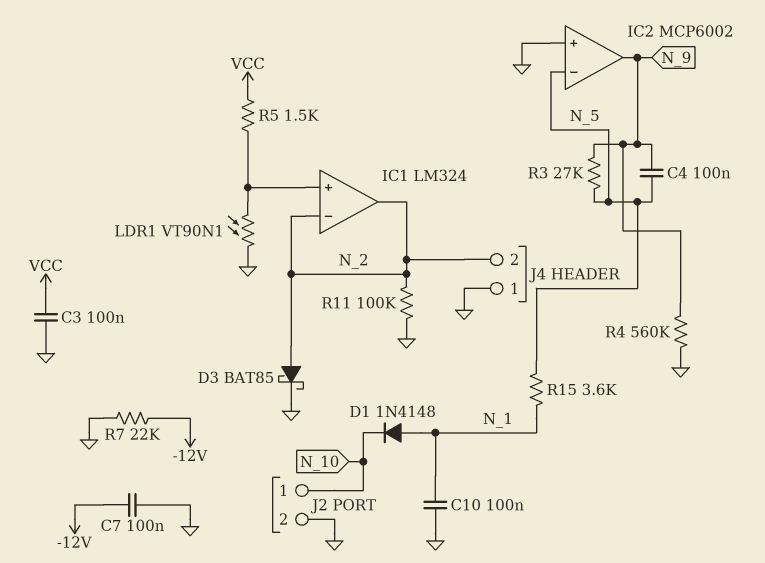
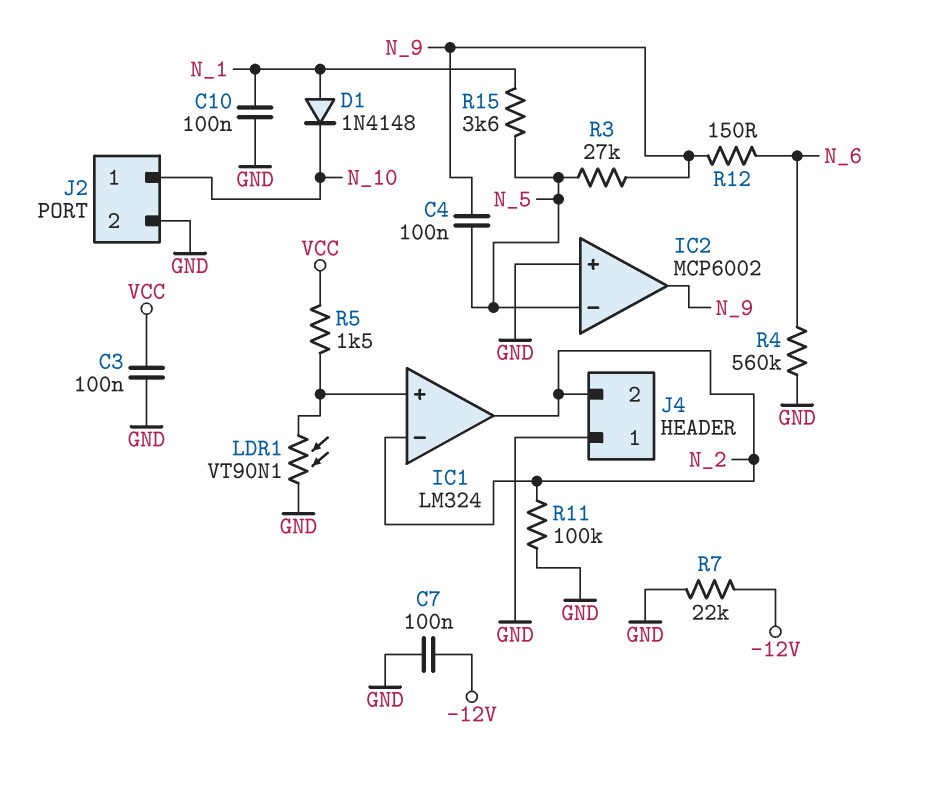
D3: schottky BAT85 (A N_2, K GND) -> none
R4: 560k (GND, N_9) -> 560k (GND, N_6)
R12: none -> 150 (N_6, N_9)

